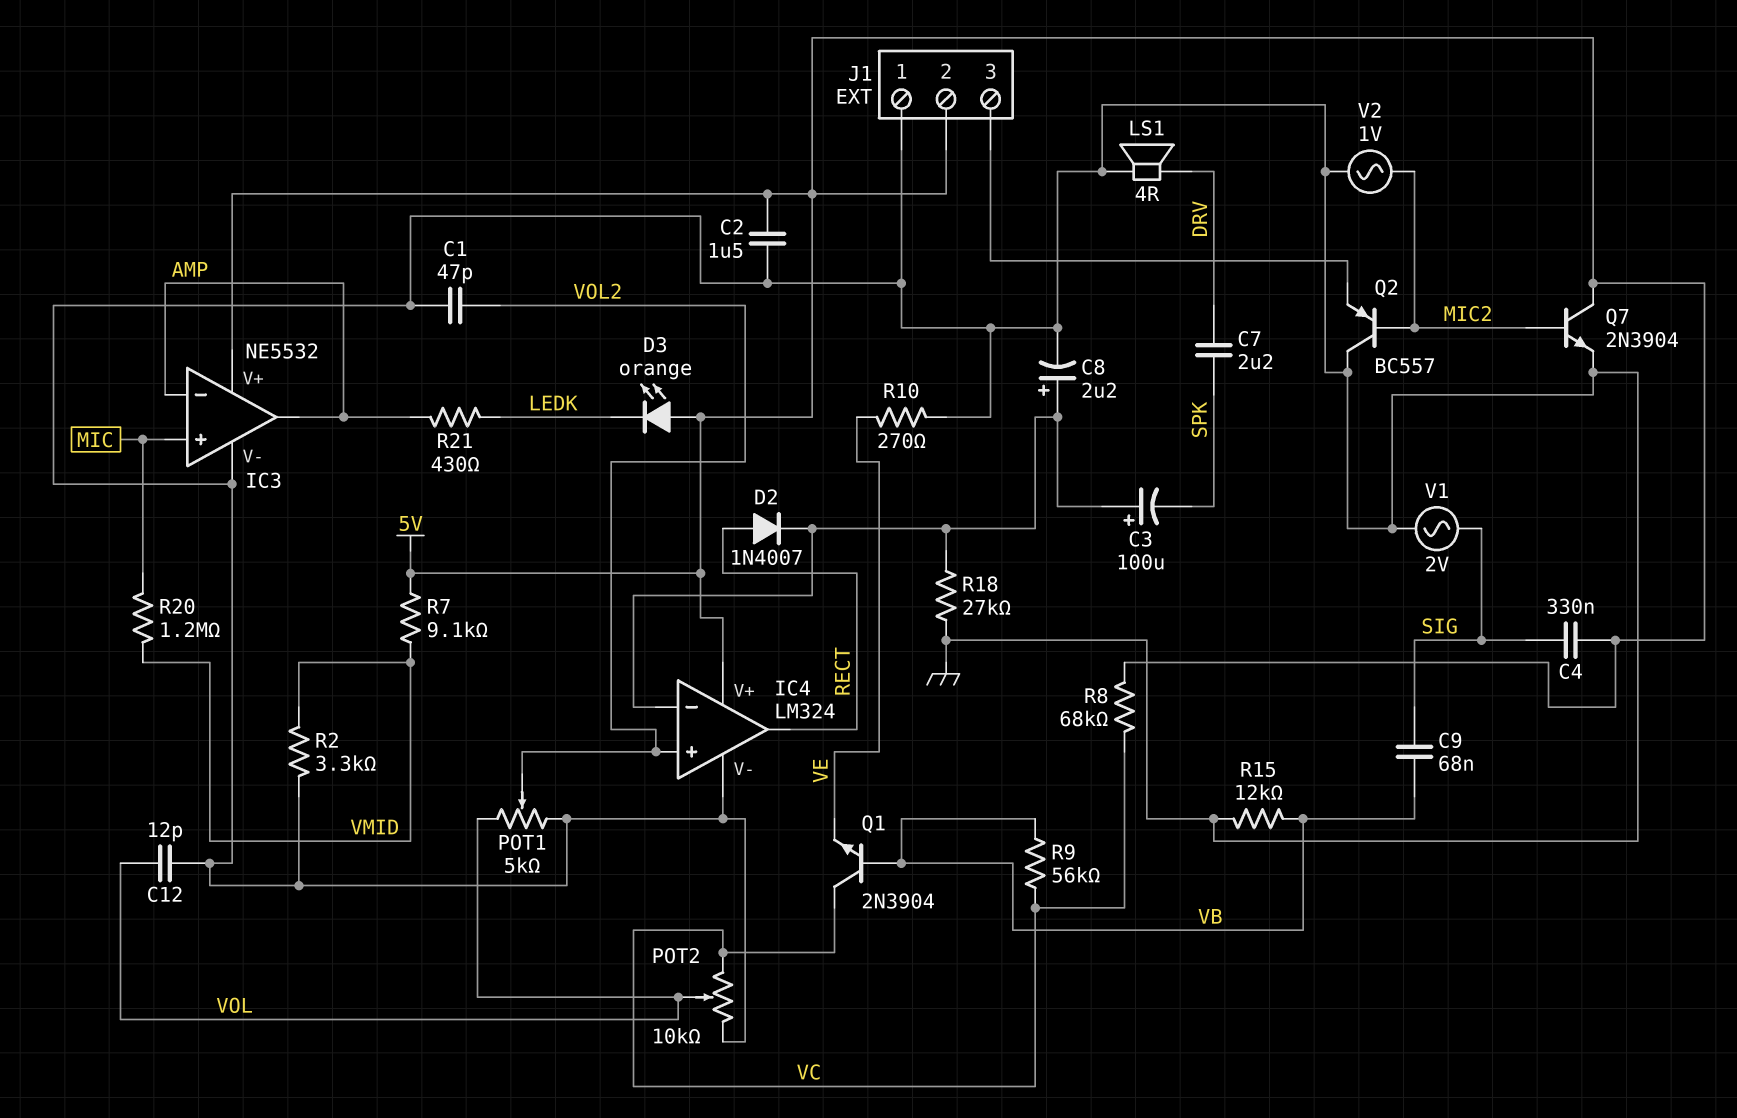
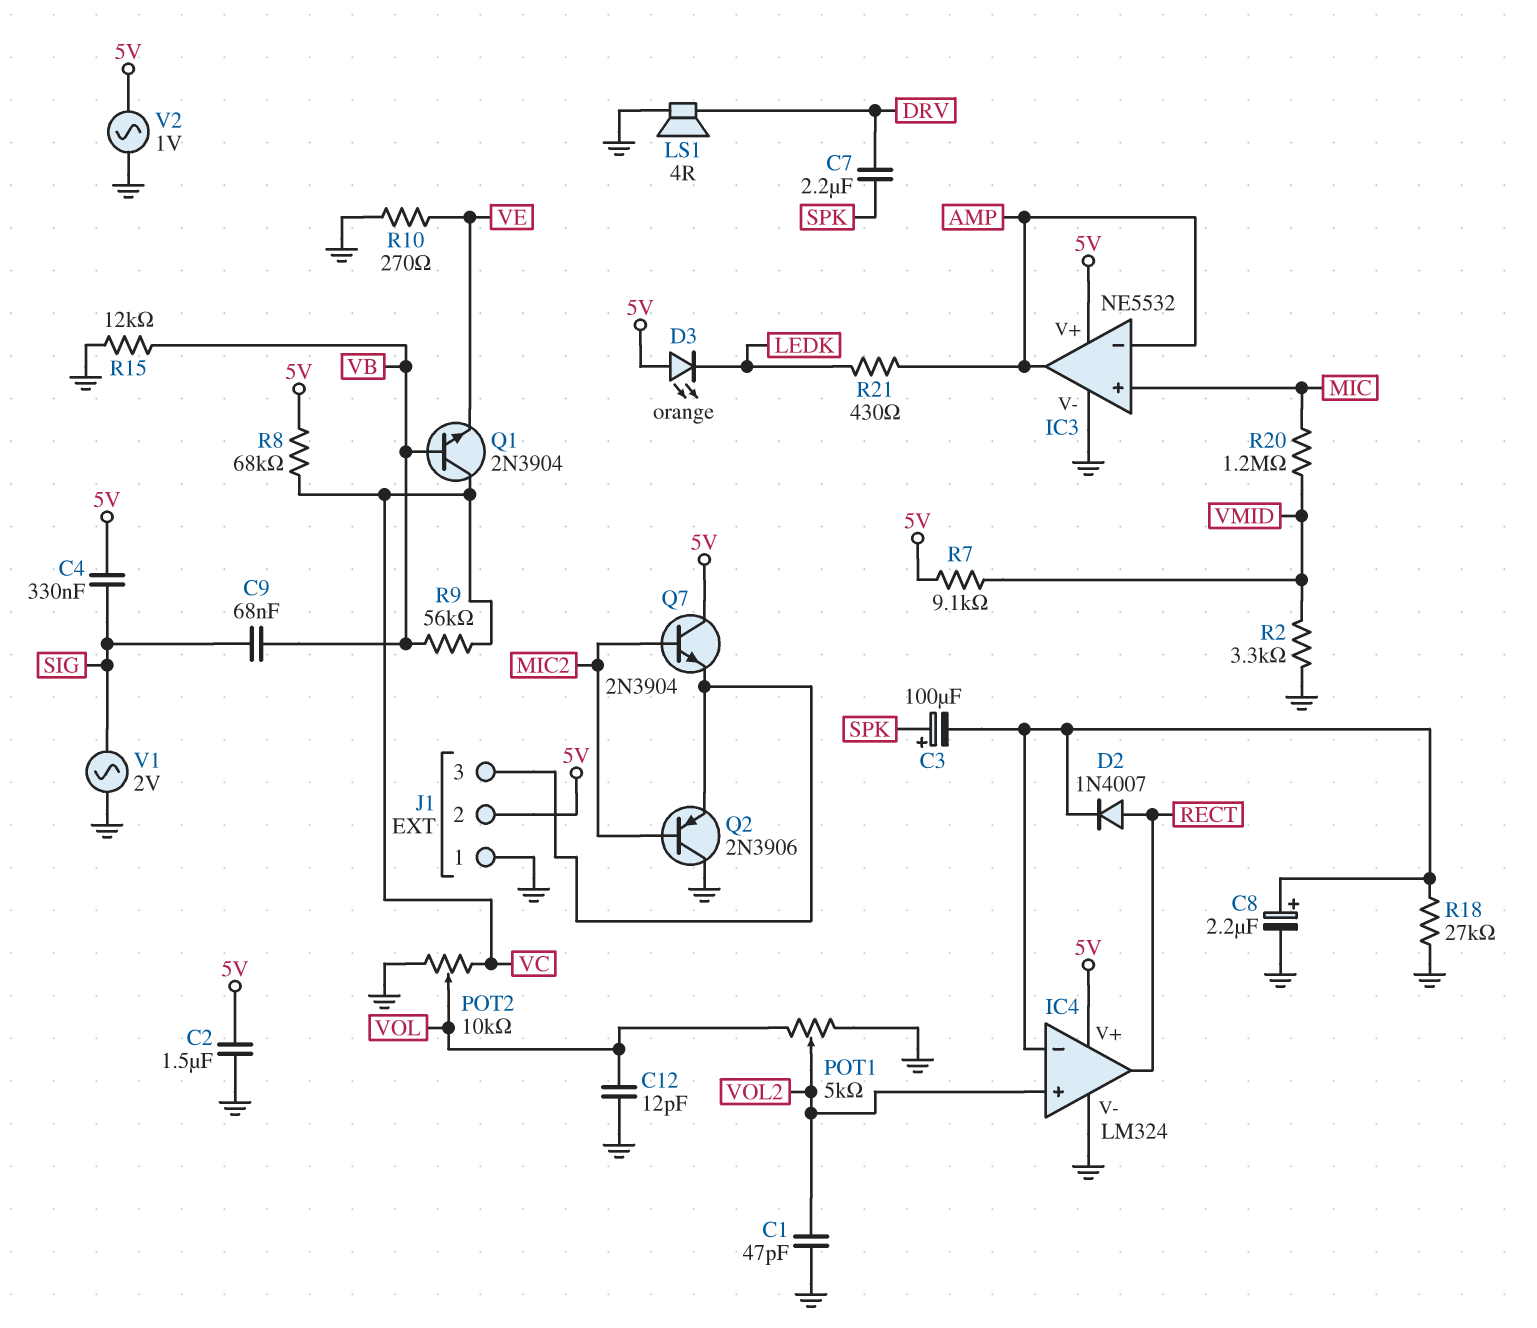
C3: 100uF (plus IC4/in-, minus SPK) -> 100uF (plus SPK, minus IC4/in-)
Q2: PNP BC557 (B MIC2, C GND, E J1/3) -> PNP 2N3906 (B MIC2, C GND, E J1/3)
Q7: NPN 2N3904 (B MIC2, C 5V, E GND) -> NPN 2N3904 (B MIC2, C 5V, E J1/3)
V2: AC 1V (GND, MIC2) -> AC 1V (5V, GND)

